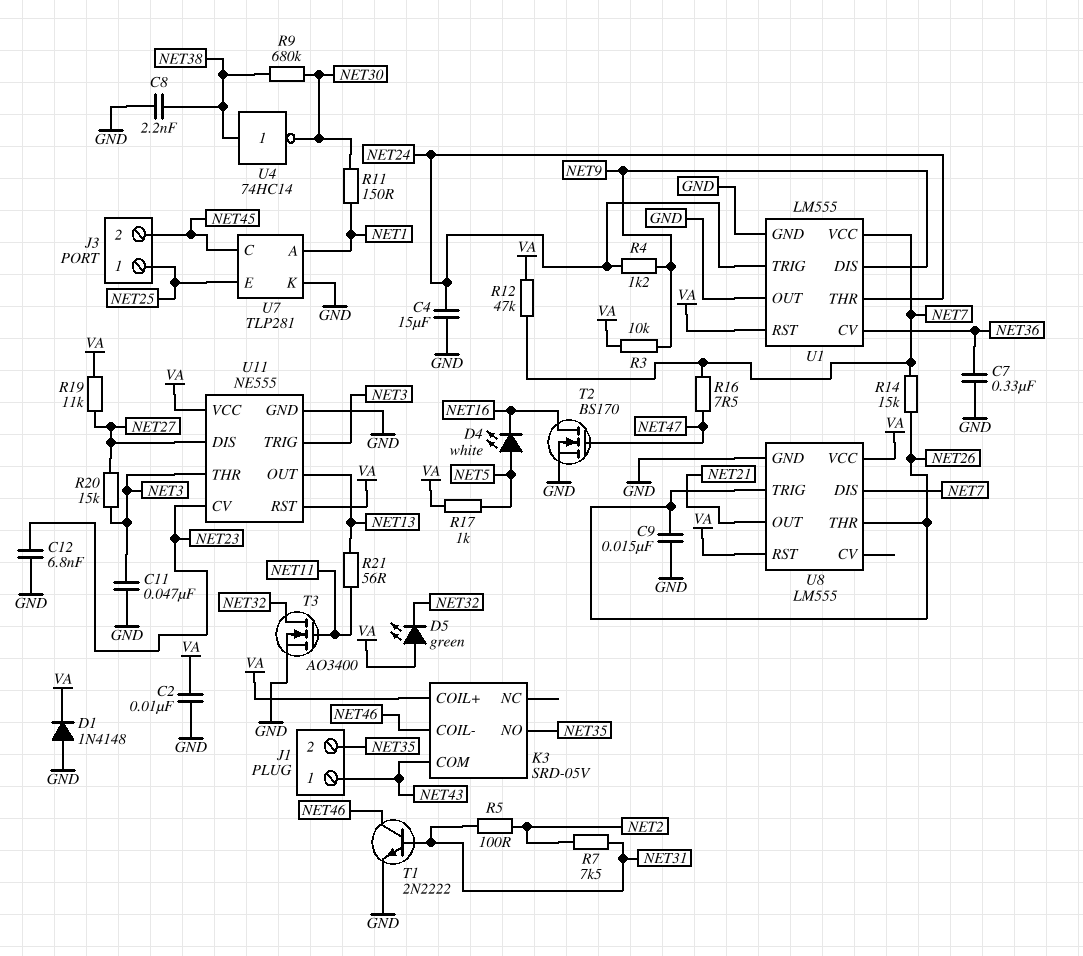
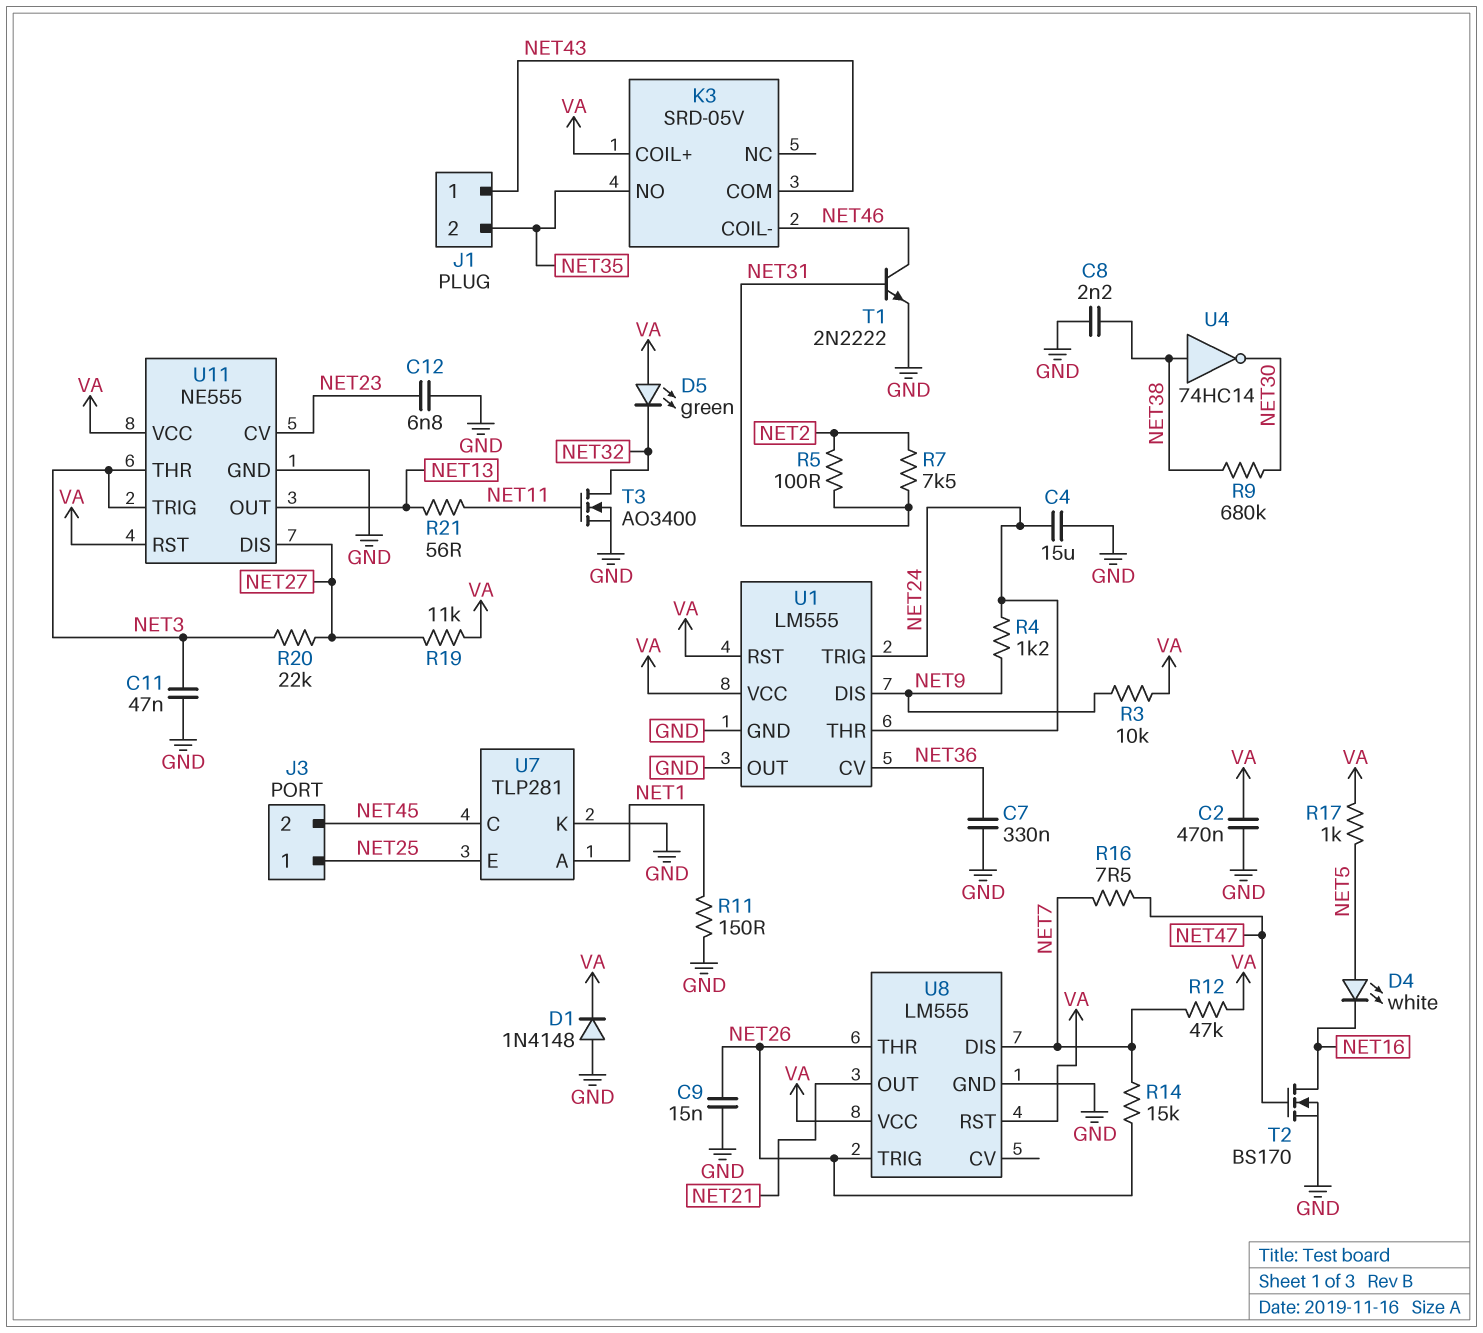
C2: 10nF (GND, VA) -> 470nF (GND, VA)
R11: 150 (NET1, NET30) -> 150 (GND, NET1)
R20: 15k (NET3, NET27) -> 22k (NET3, NET27)
U1 pin VCC: NET7 -> VA

